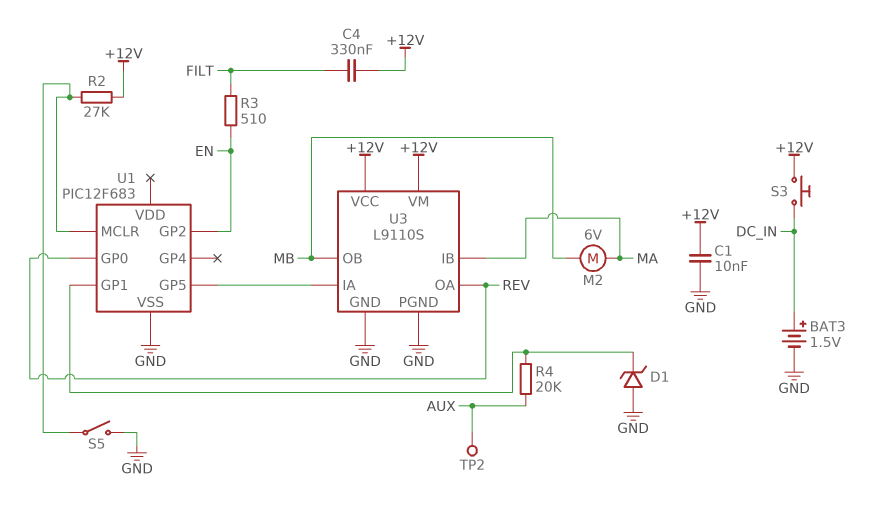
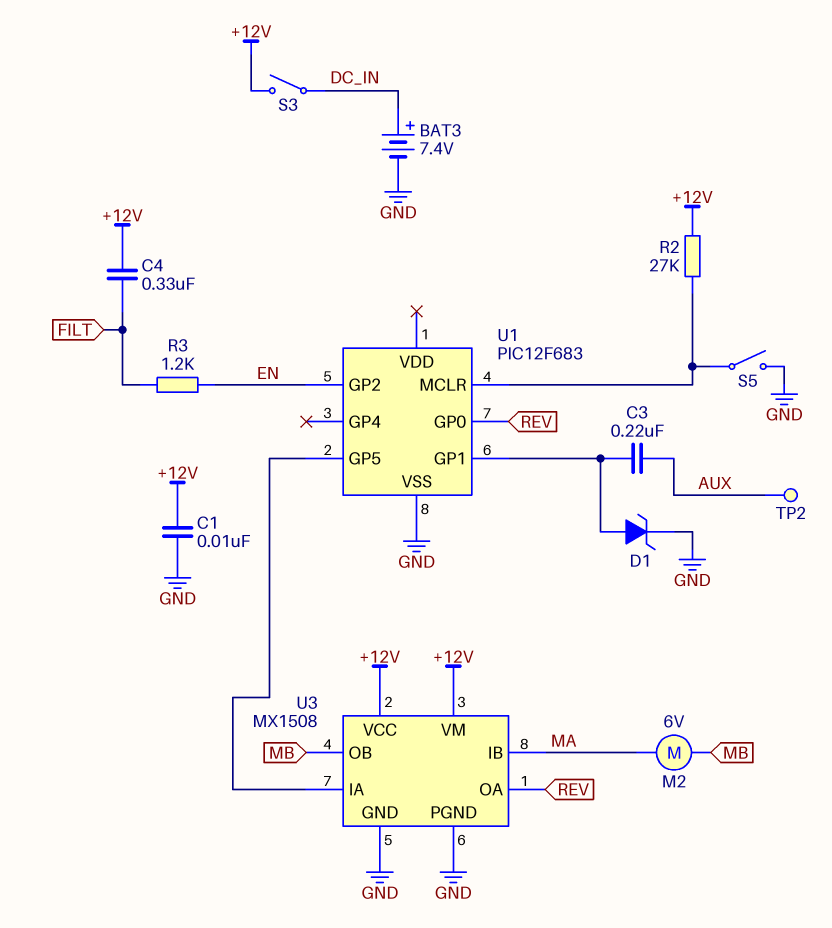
BAT3: 1.5V (plus DC_IN, minus GND) -> 7.4V (plus DC_IN, minus GND)
C3: none -> 220nF (AUX, U1/GP1)
D1: zener (A GND, K U1/GP1) -> zener (A U1/GP1, K GND)
R3: 510 (EN, FILT) -> 1.2k (EN, FILT)
R4: 20k (AUX, U1/GP1) -> none
S3: button (+12V, DC_IN) -> switch (+12V, DC_IN)
U3: L9110S -> MX1508

